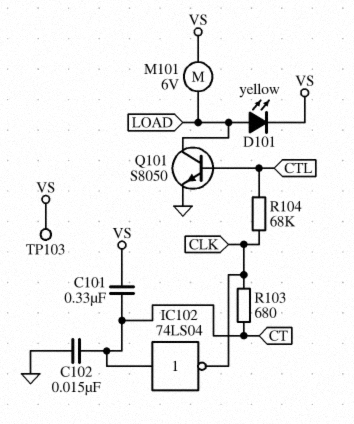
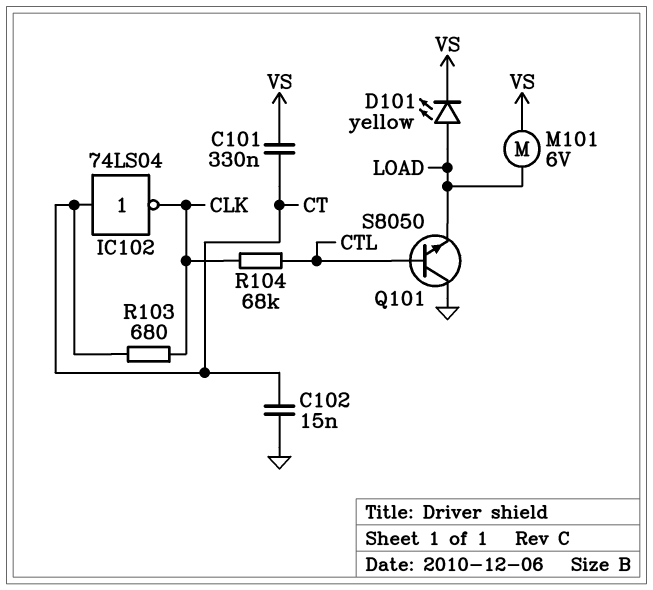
Q101: NPN S8050 (B CTL, C LOAD, E GND) -> NPN S8050 (B CTL, C GND, E LOAD)
TP103: test point (VS) -> none

